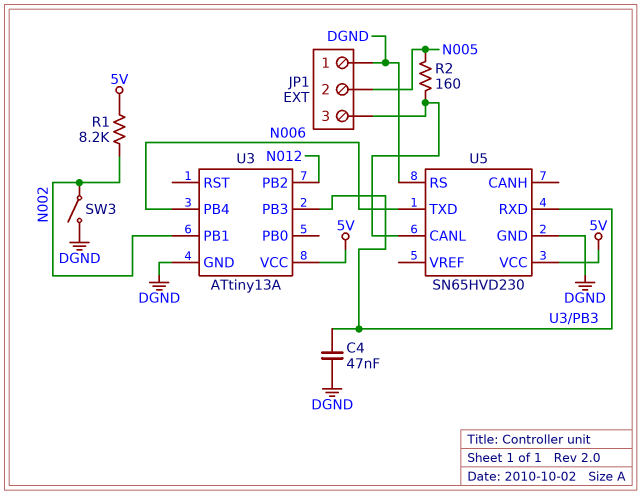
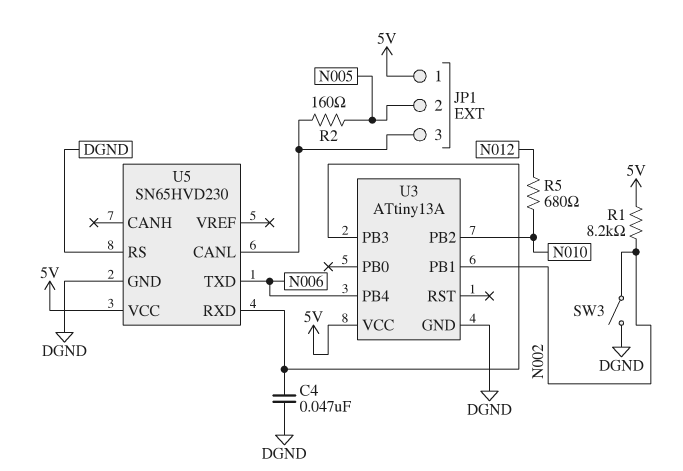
JP1 pin 1: DGND -> 5V
R5: none -> 680 (N010, N012)
U3 pin PB2: N012 -> N010

